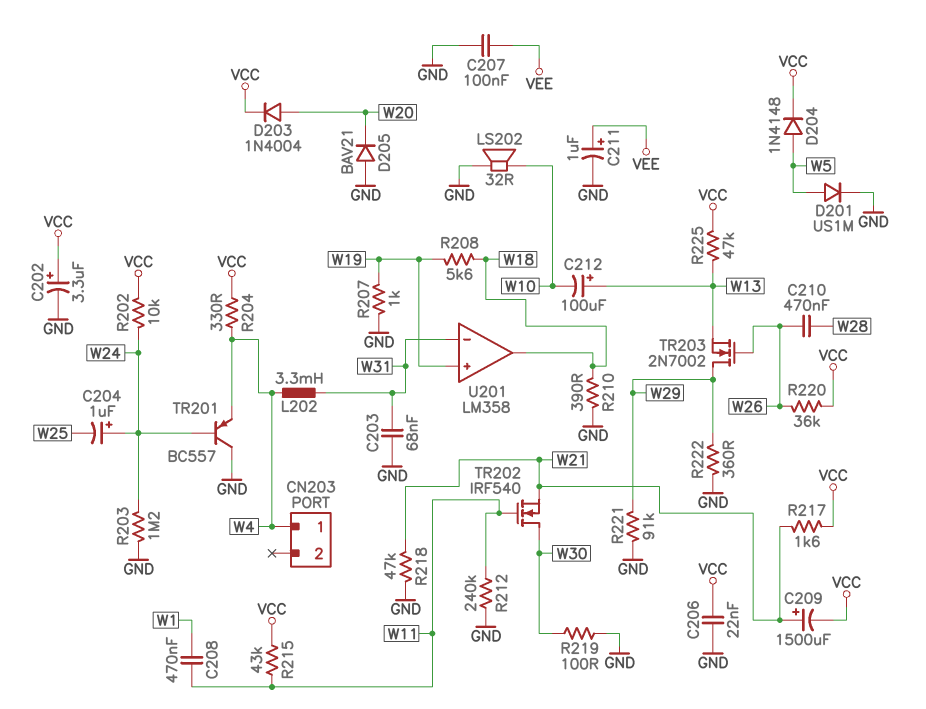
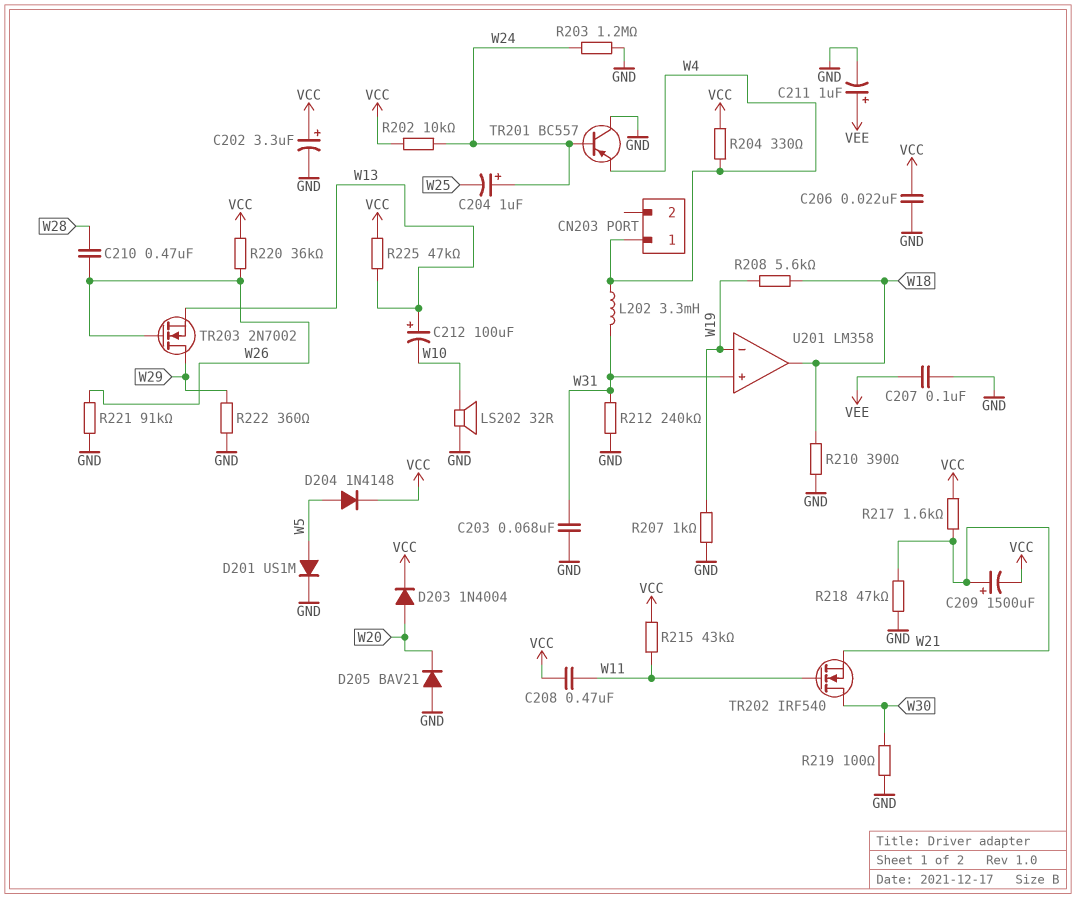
C208: 470nF (W1, W11) -> 470nF (VCC, W11)
R212: 240k (GND, W11) -> 240k (GND, W31)
R221: 91k (GND, W29) -> 91k (GND, W26)
U201 pin in+: W19 -> W31
U201 pin in-: W31 -> W19

